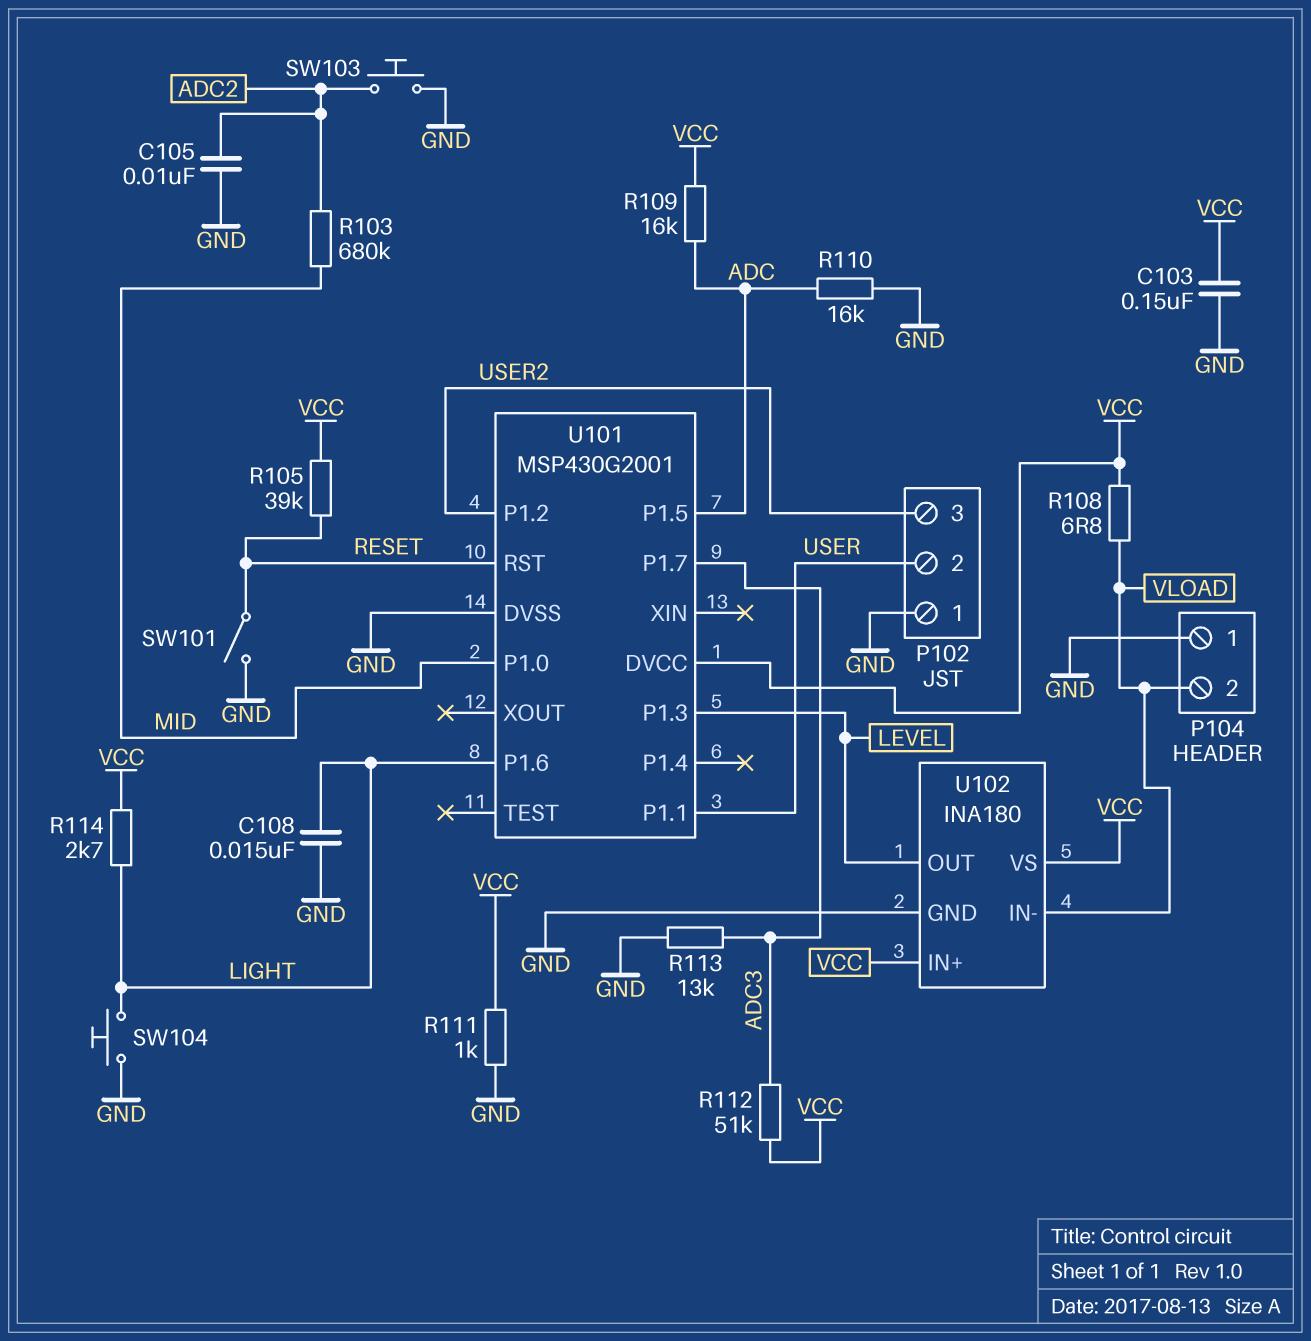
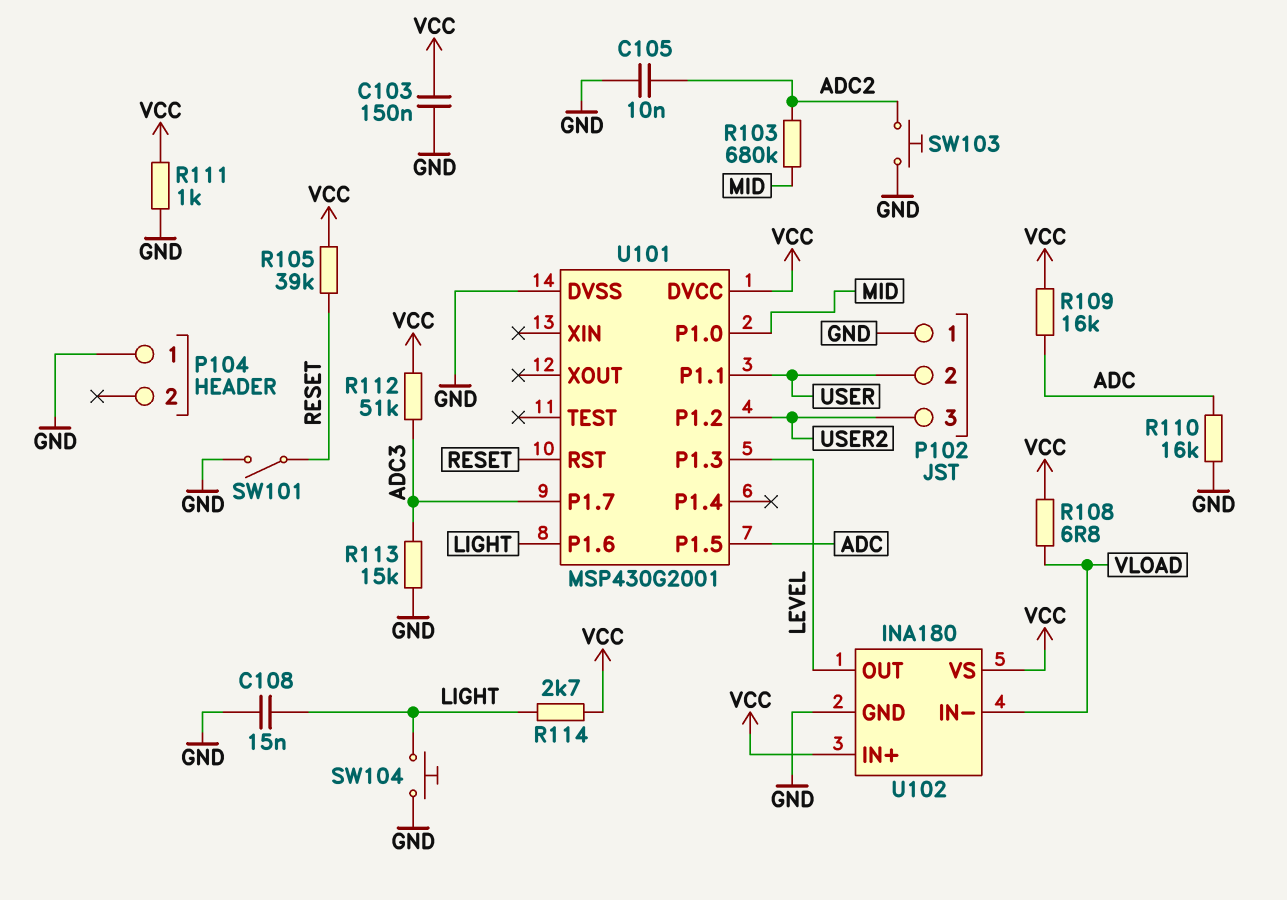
P104 pin 2: VLOAD -> none
R113: 13k (ADC3, GND) -> 15k (ADC3, GND)

